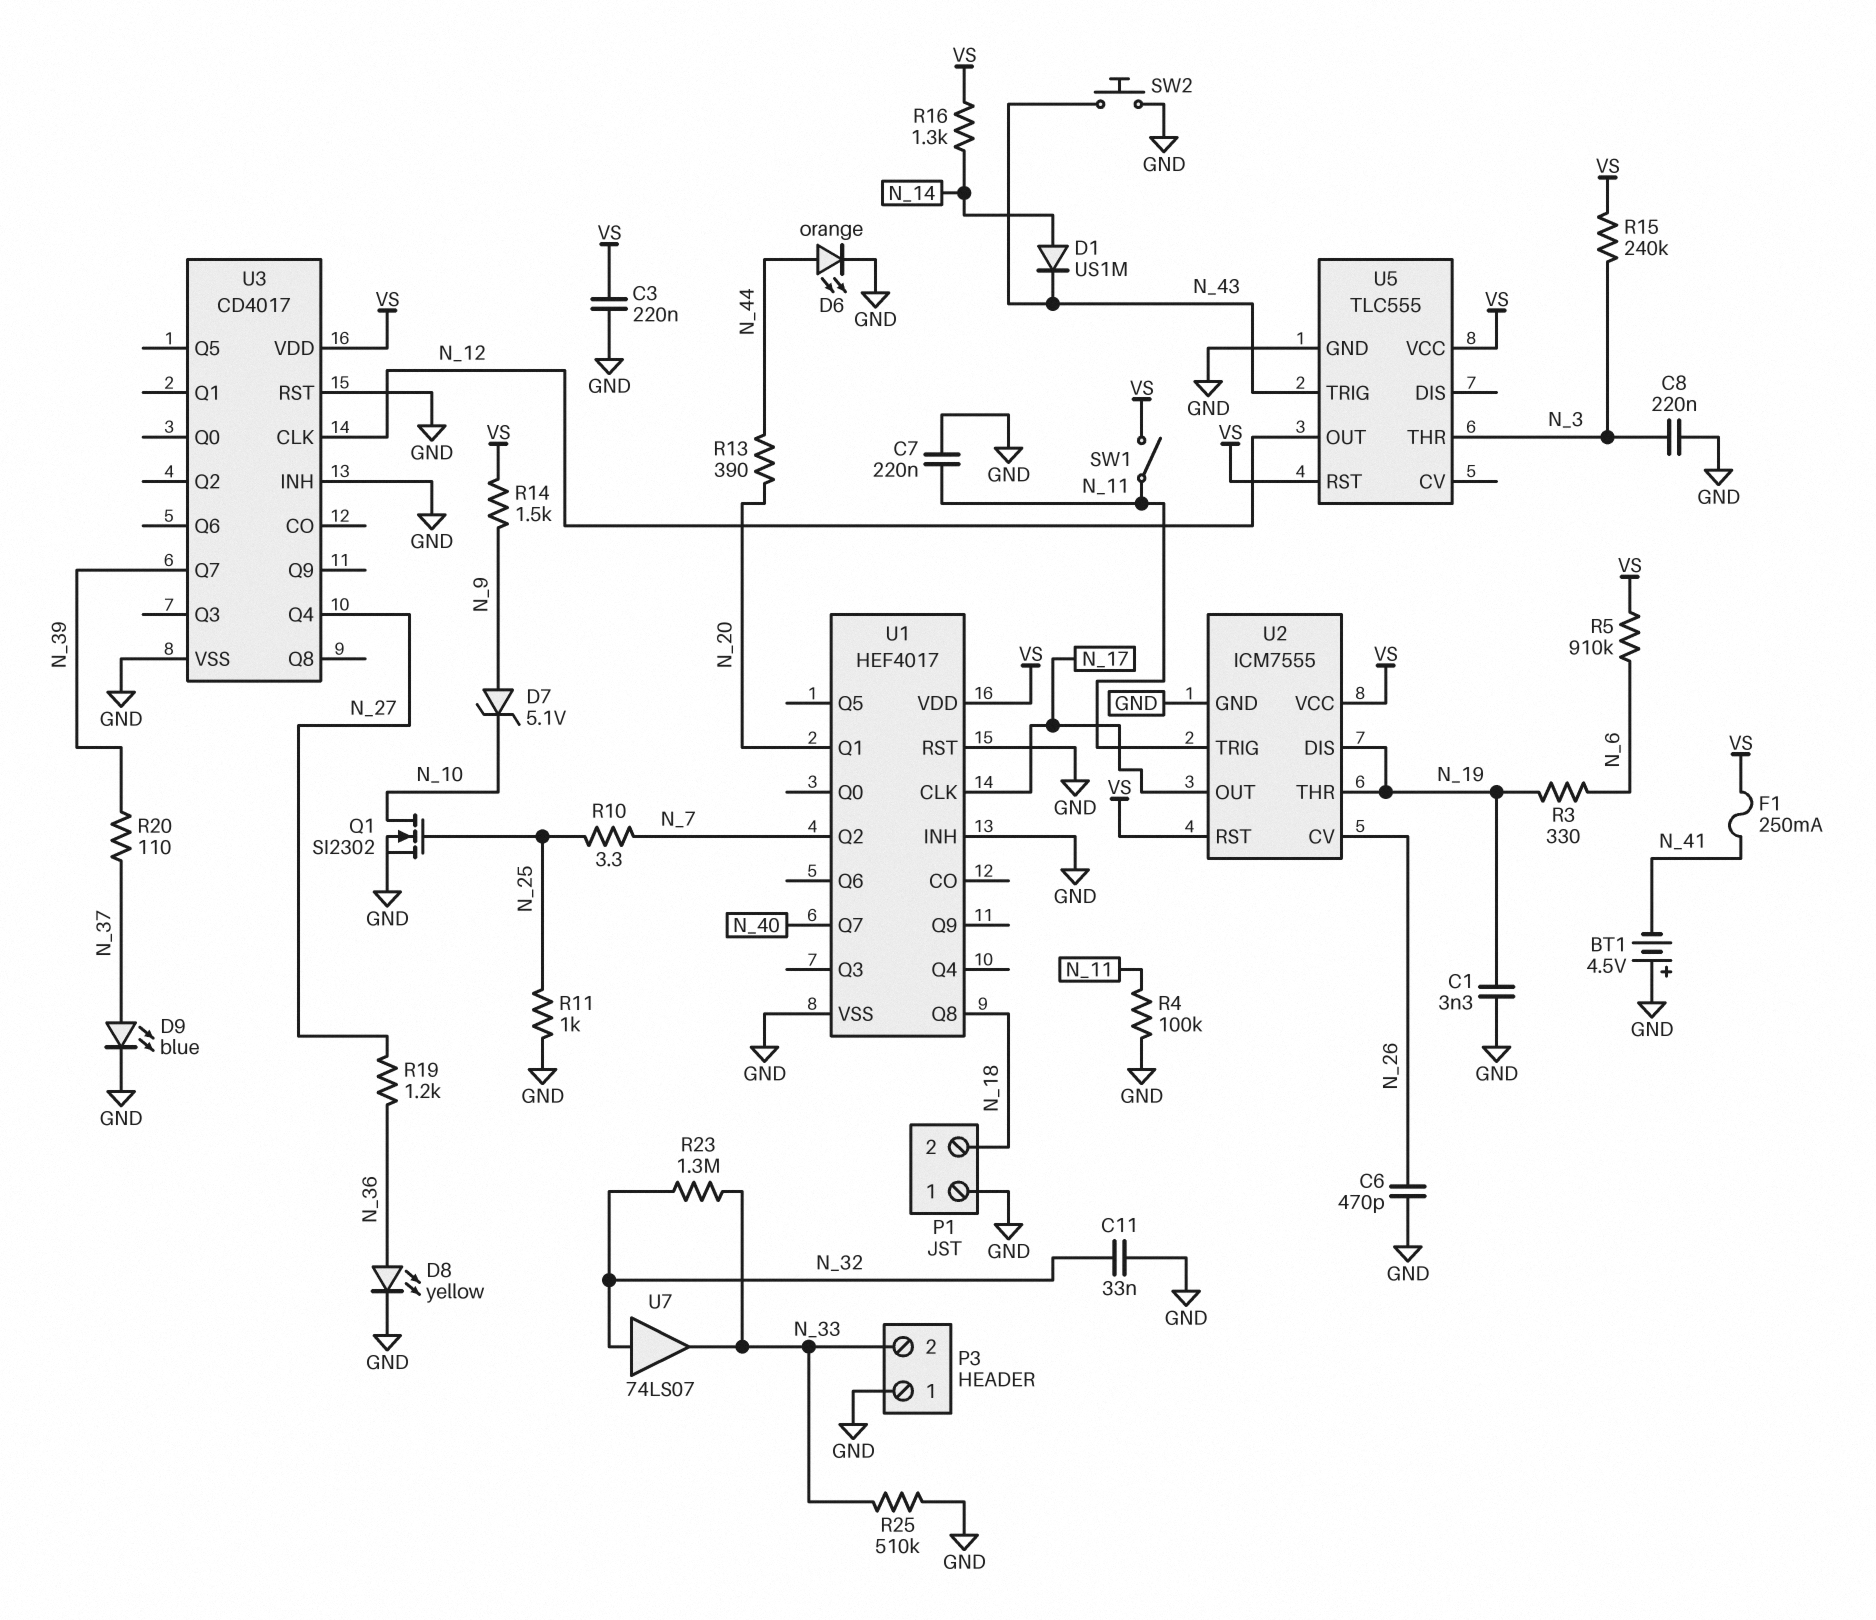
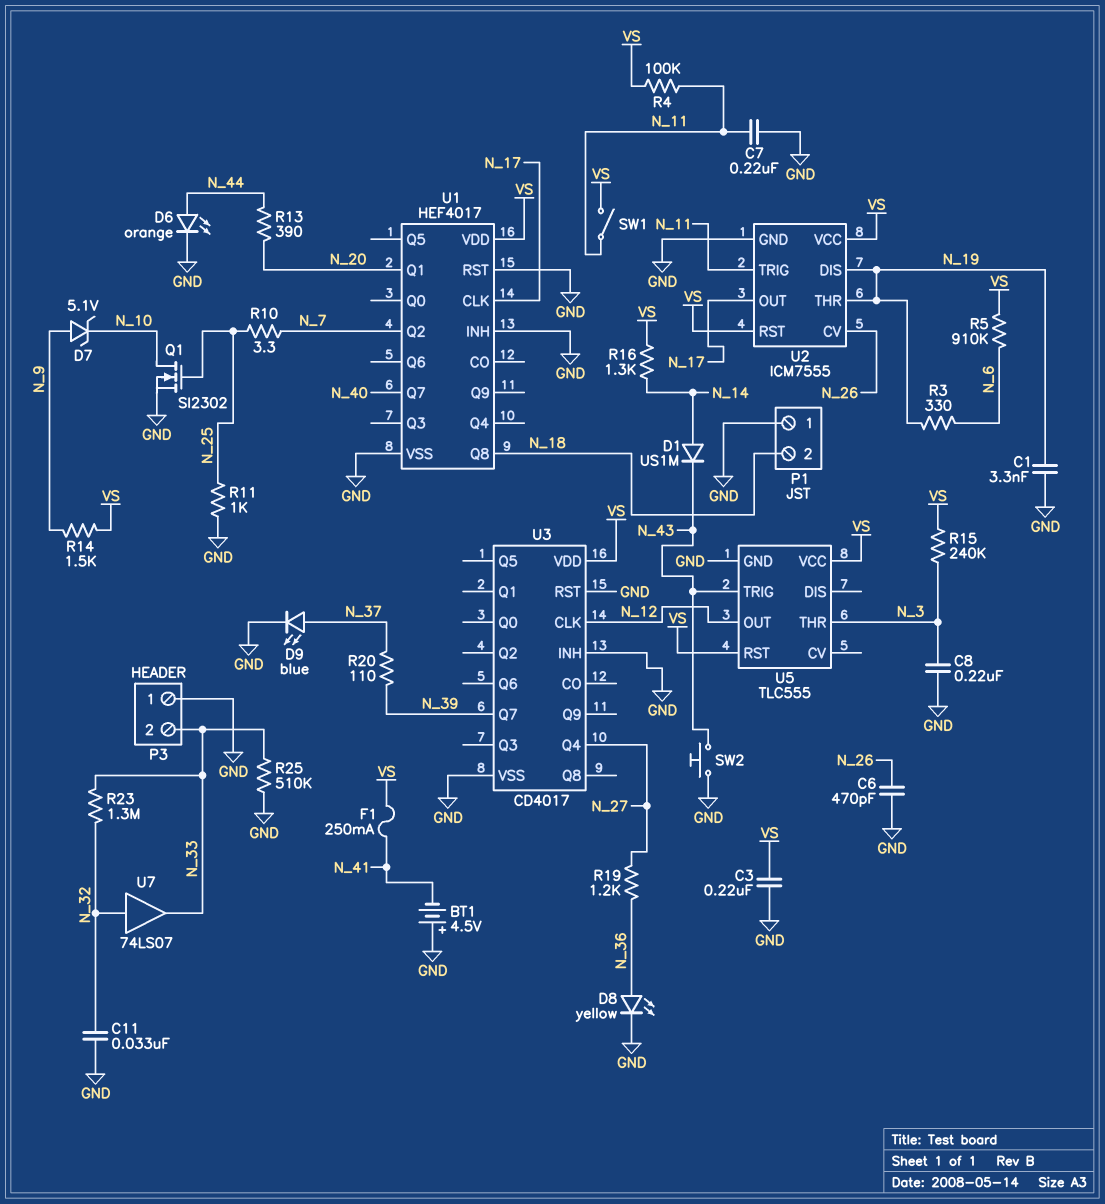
R4: 100k (GND, N_11) -> 100k (N_11, VS)

